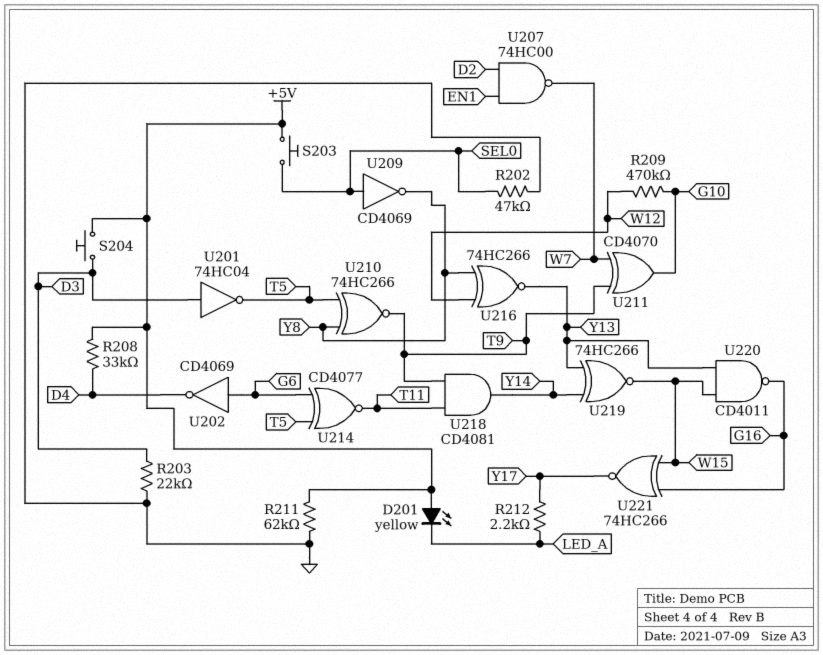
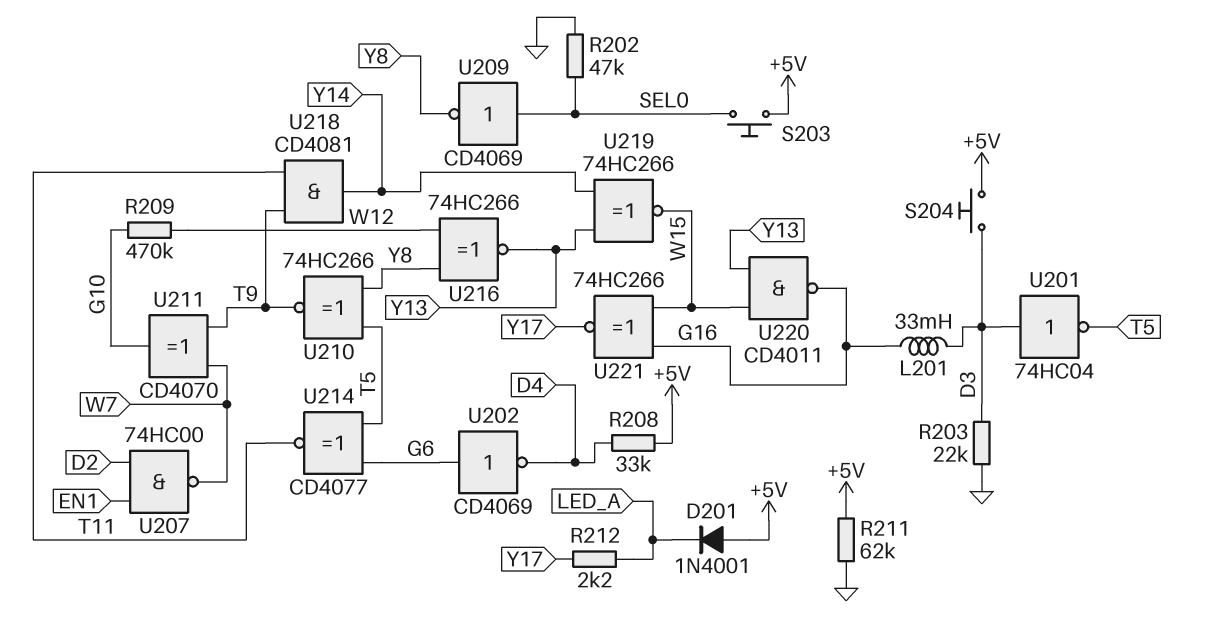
D201: LED yellow (A +5V, K LED_A) -> diode 1N4001 (A +5V, K LED_A)
L201: none -> 33mH (D3, G16)

